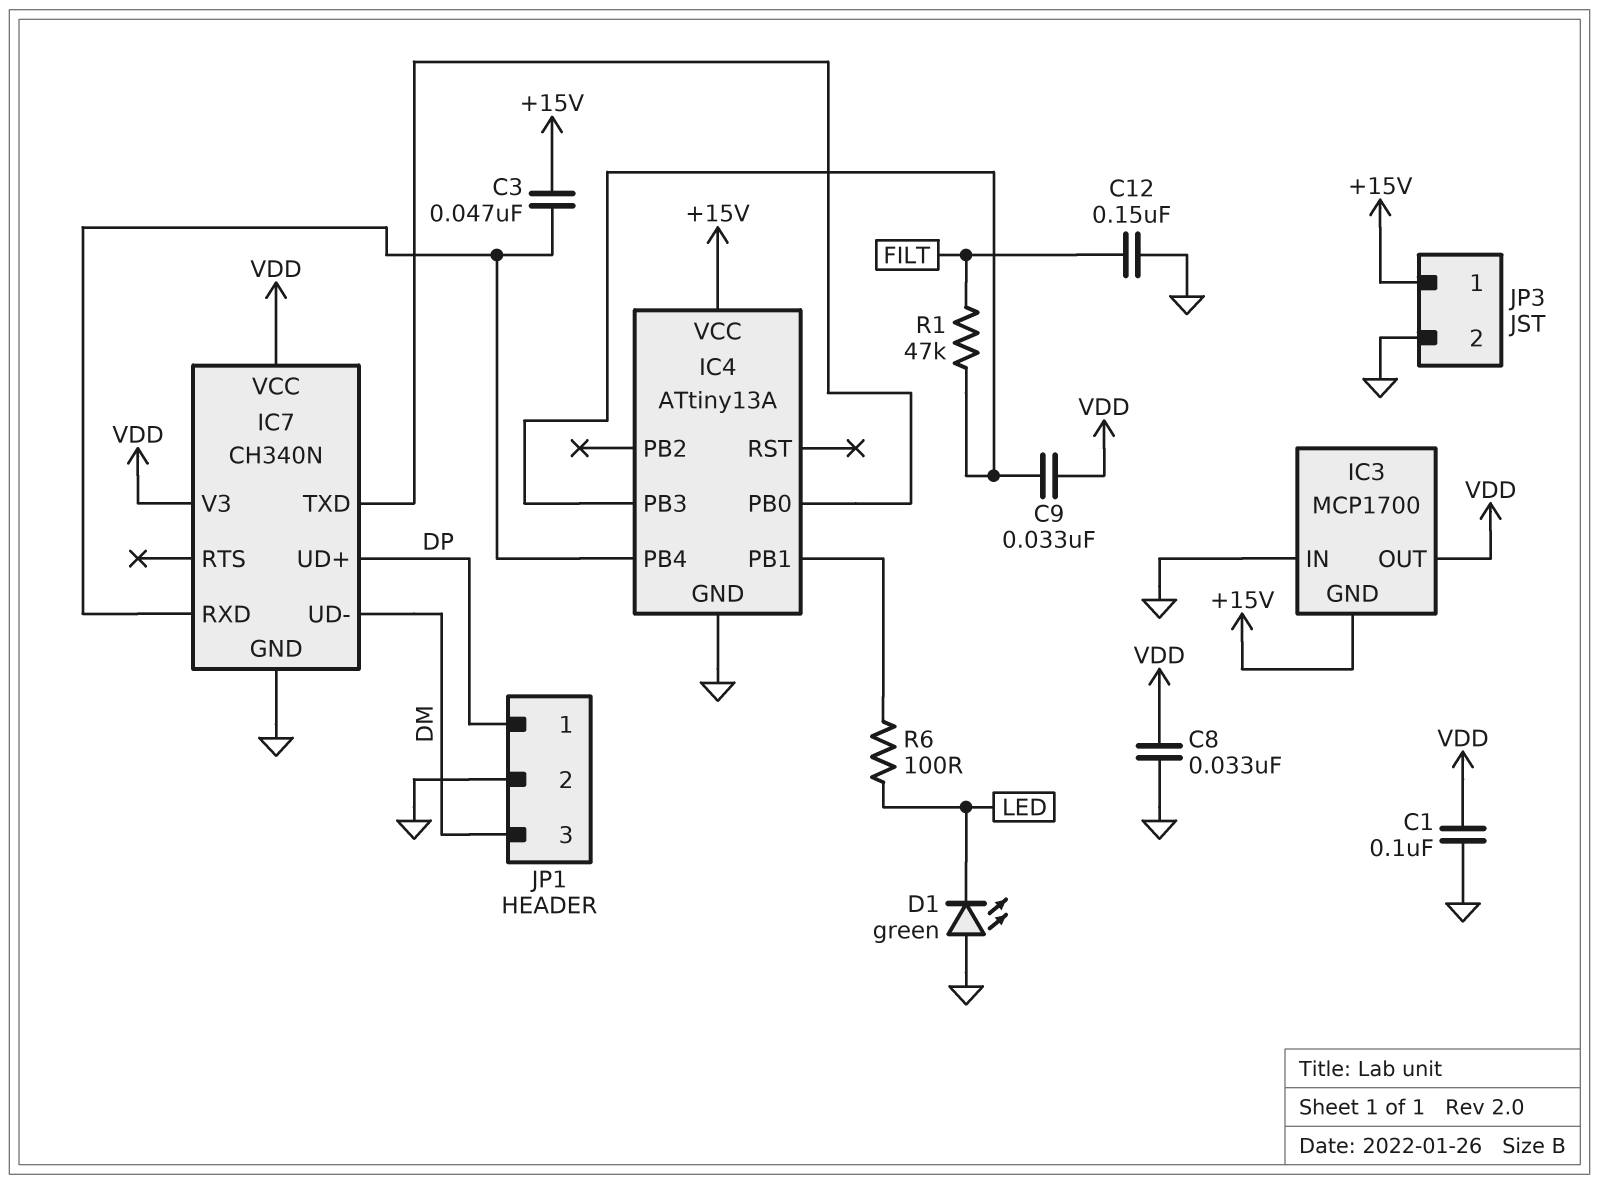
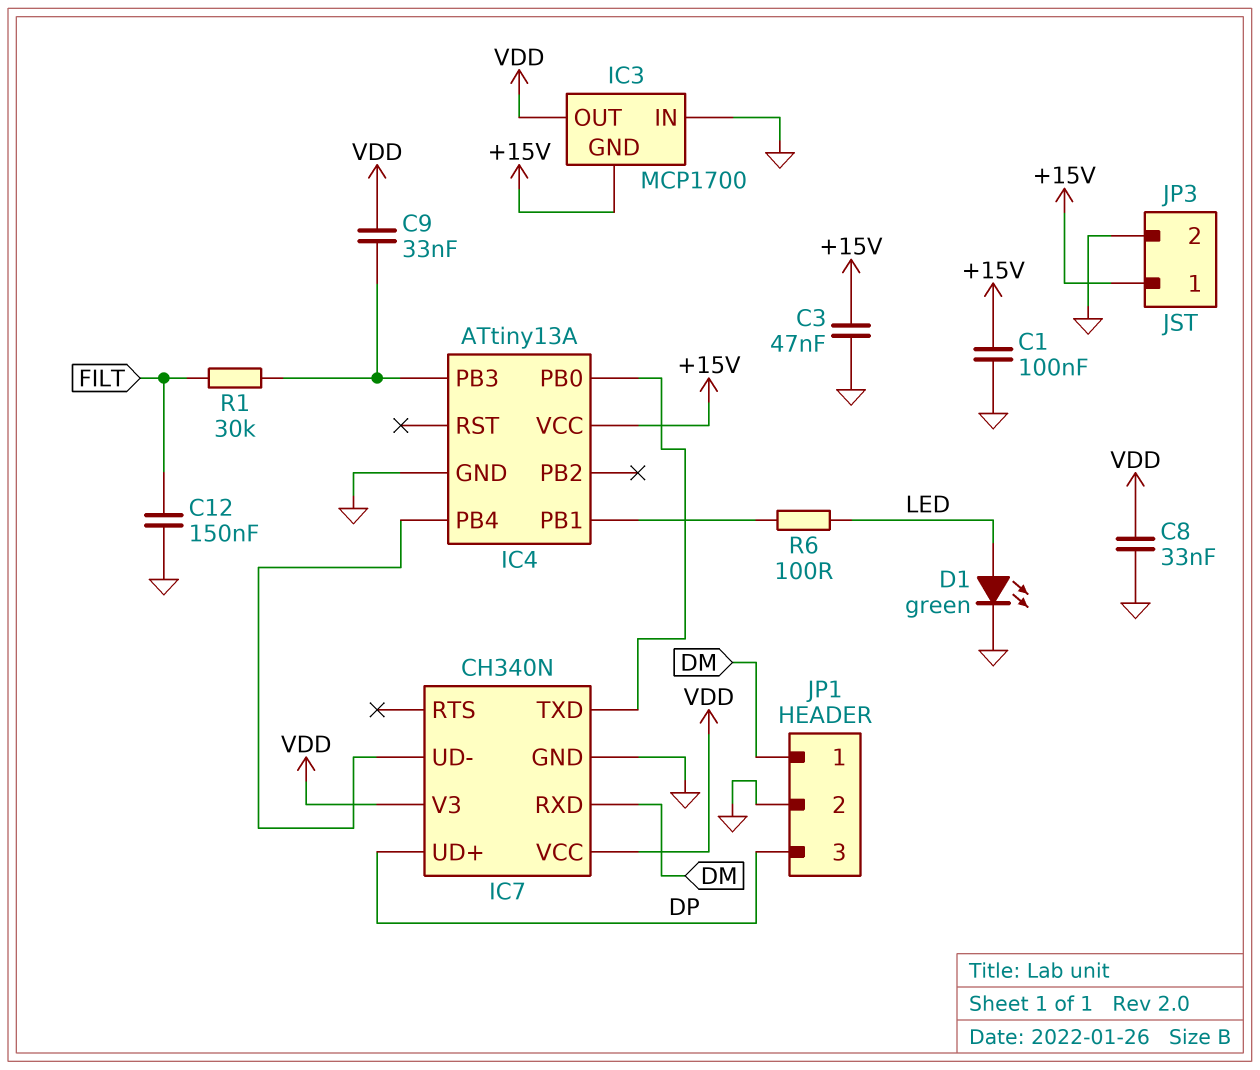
C1: 100nF (GND, VDD) -> 100nF (+15V, GND)
C3: 47nF (+15V, IC4/PB4) -> 47nF (+15V, GND)
D1: LED green (A GND, K LED) -> LED green (A LED, K GND)
IC7 pin RXD: IC4/PB4 -> DM
IC7 pin UD-: DM -> IC4/PB4
JP1 pin 1: DP -> DM
JP1 pin 3: DM -> DP
R1: 47k (FILT, IC4/PB3) -> 30k (FILT, IC4/PB3)

